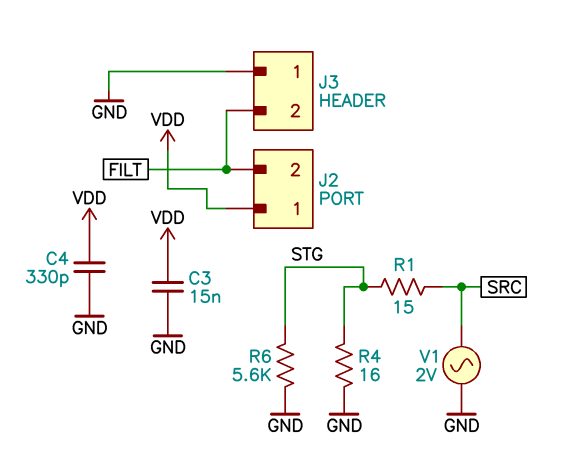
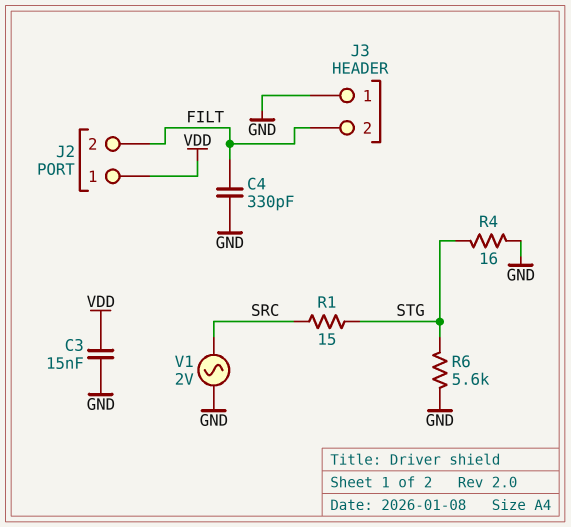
C4: 330pF (GND, VDD) -> 330pF (FILT, GND)

